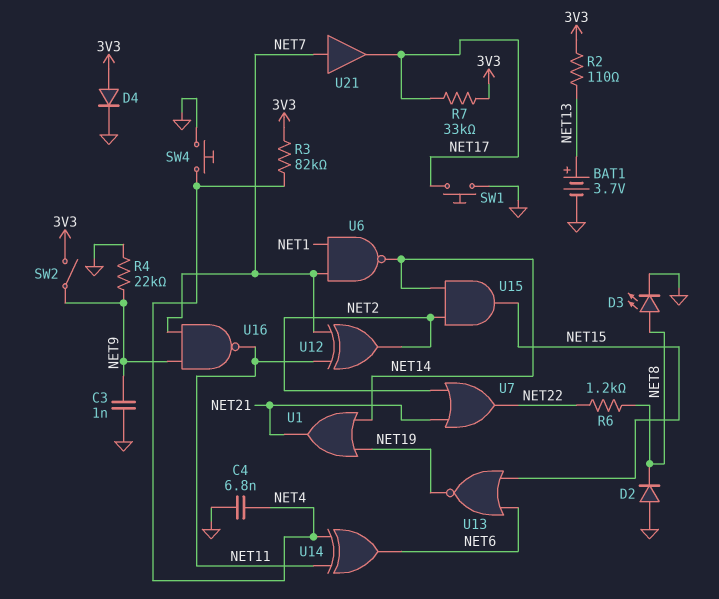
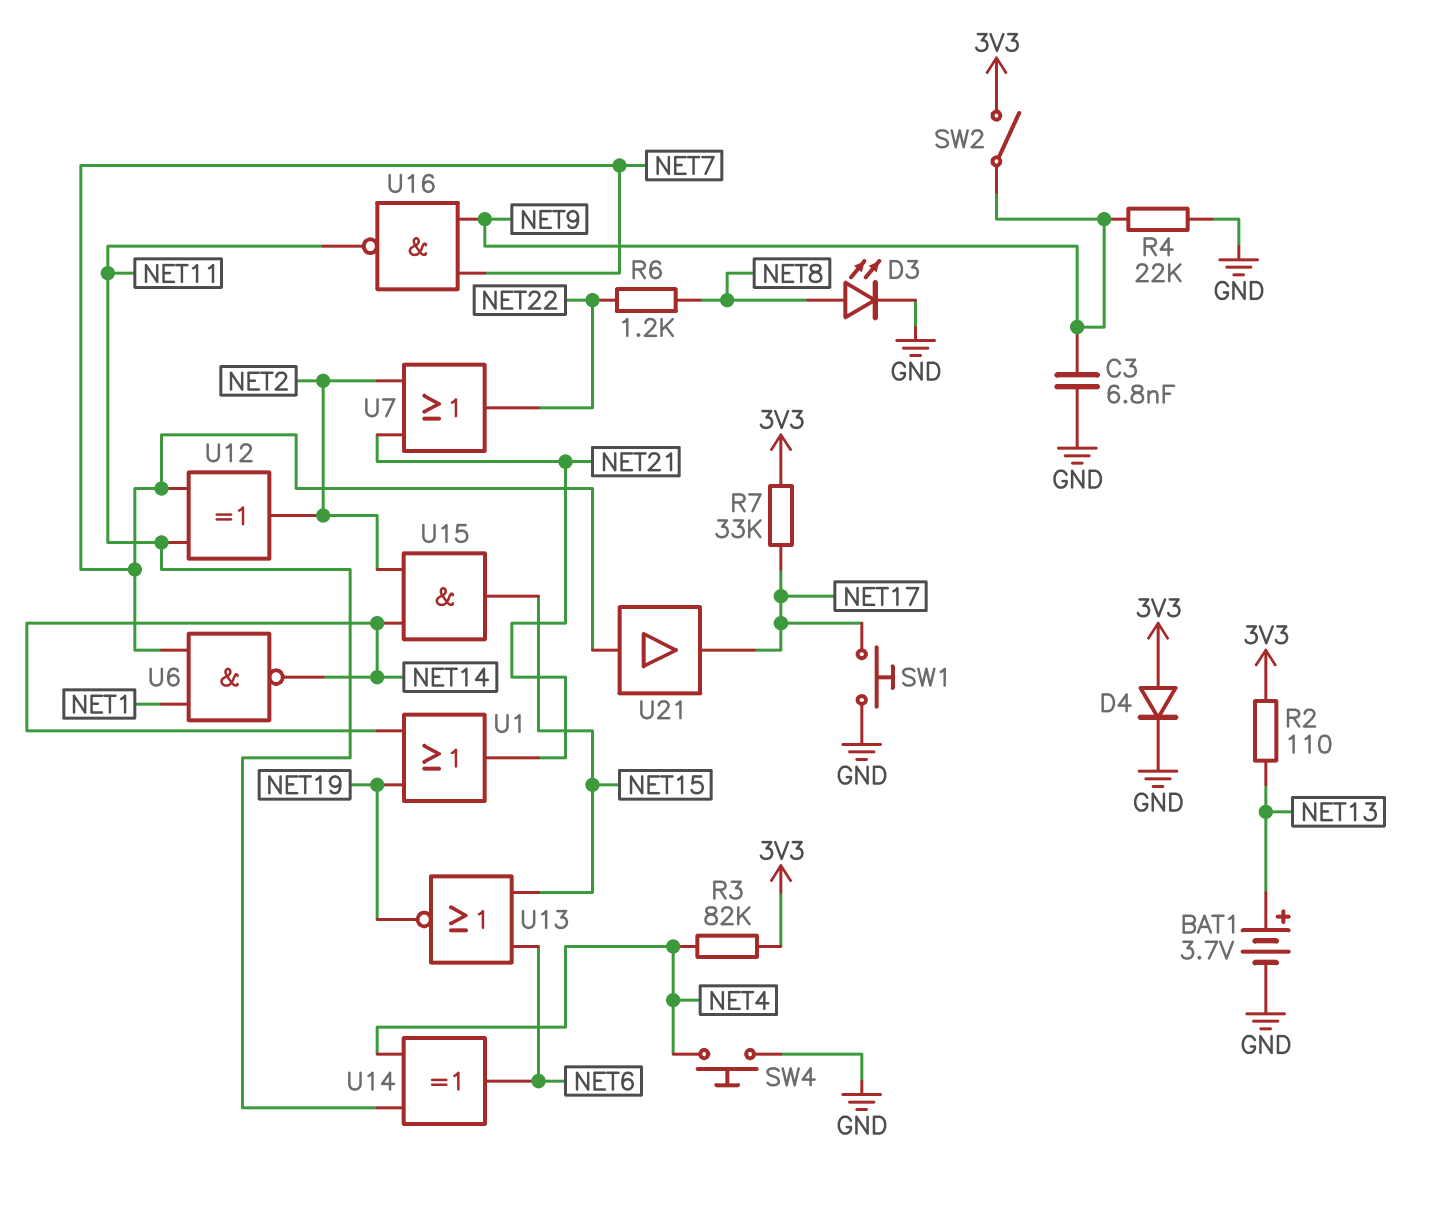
C3: 1nF (GND, NET9) -> 6.8nF (GND, NET9)
C4: 6.8nF (GND, NET4) -> none
D2: diode (A GND, K NET8) -> none

